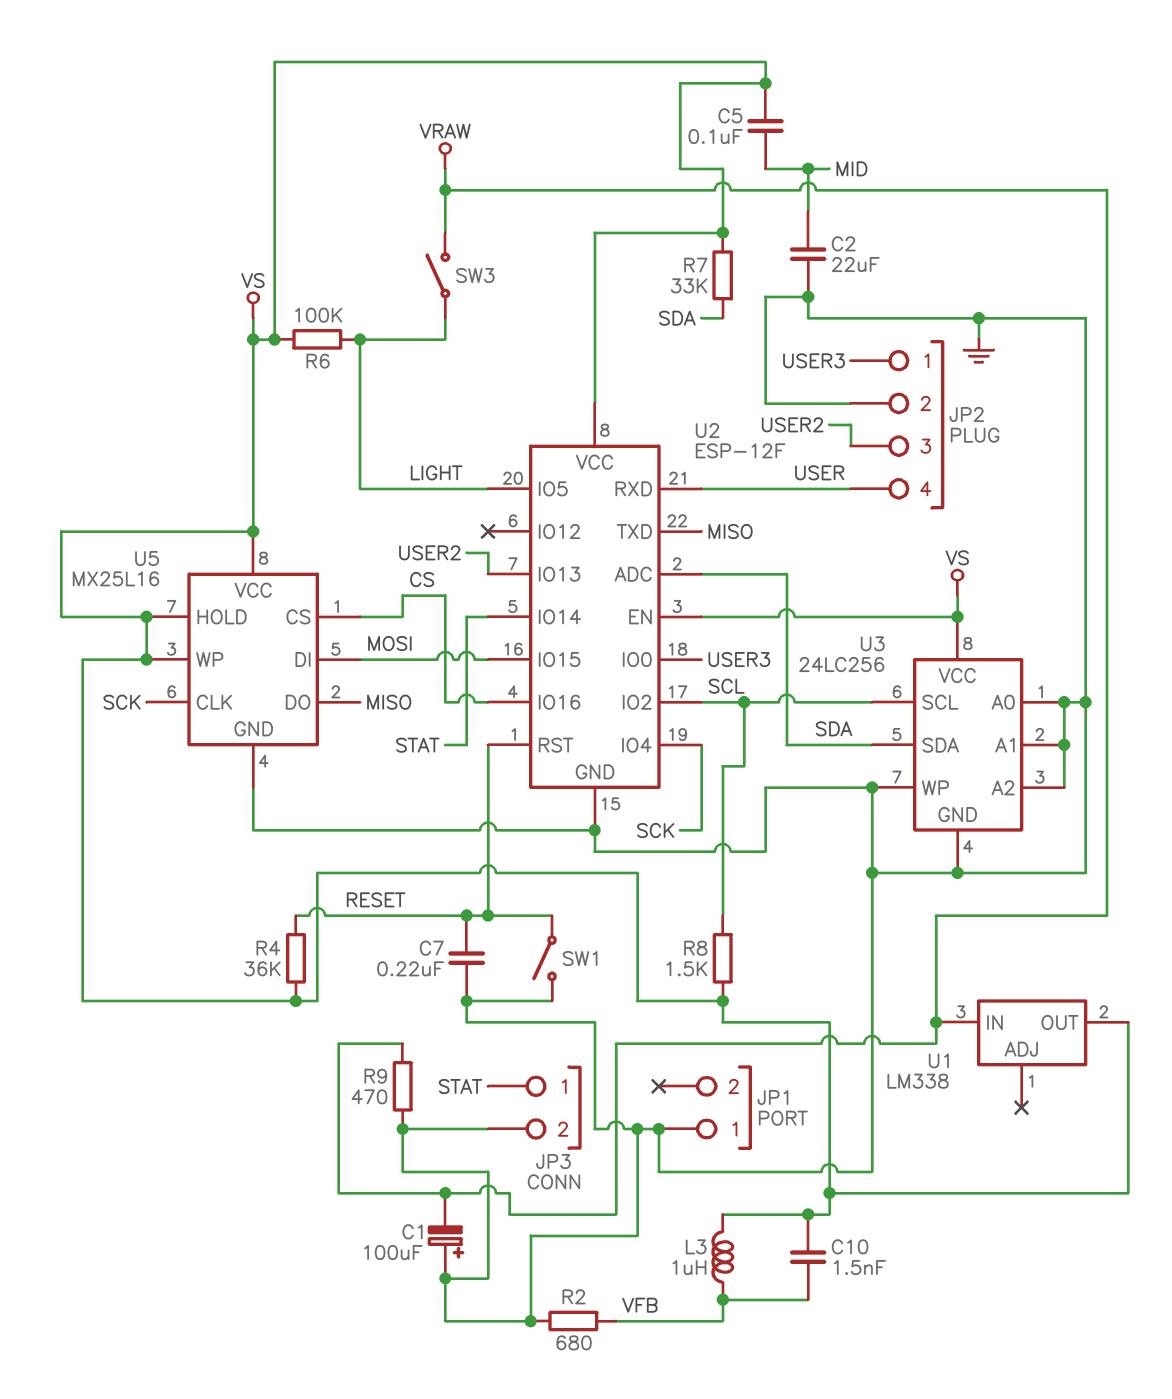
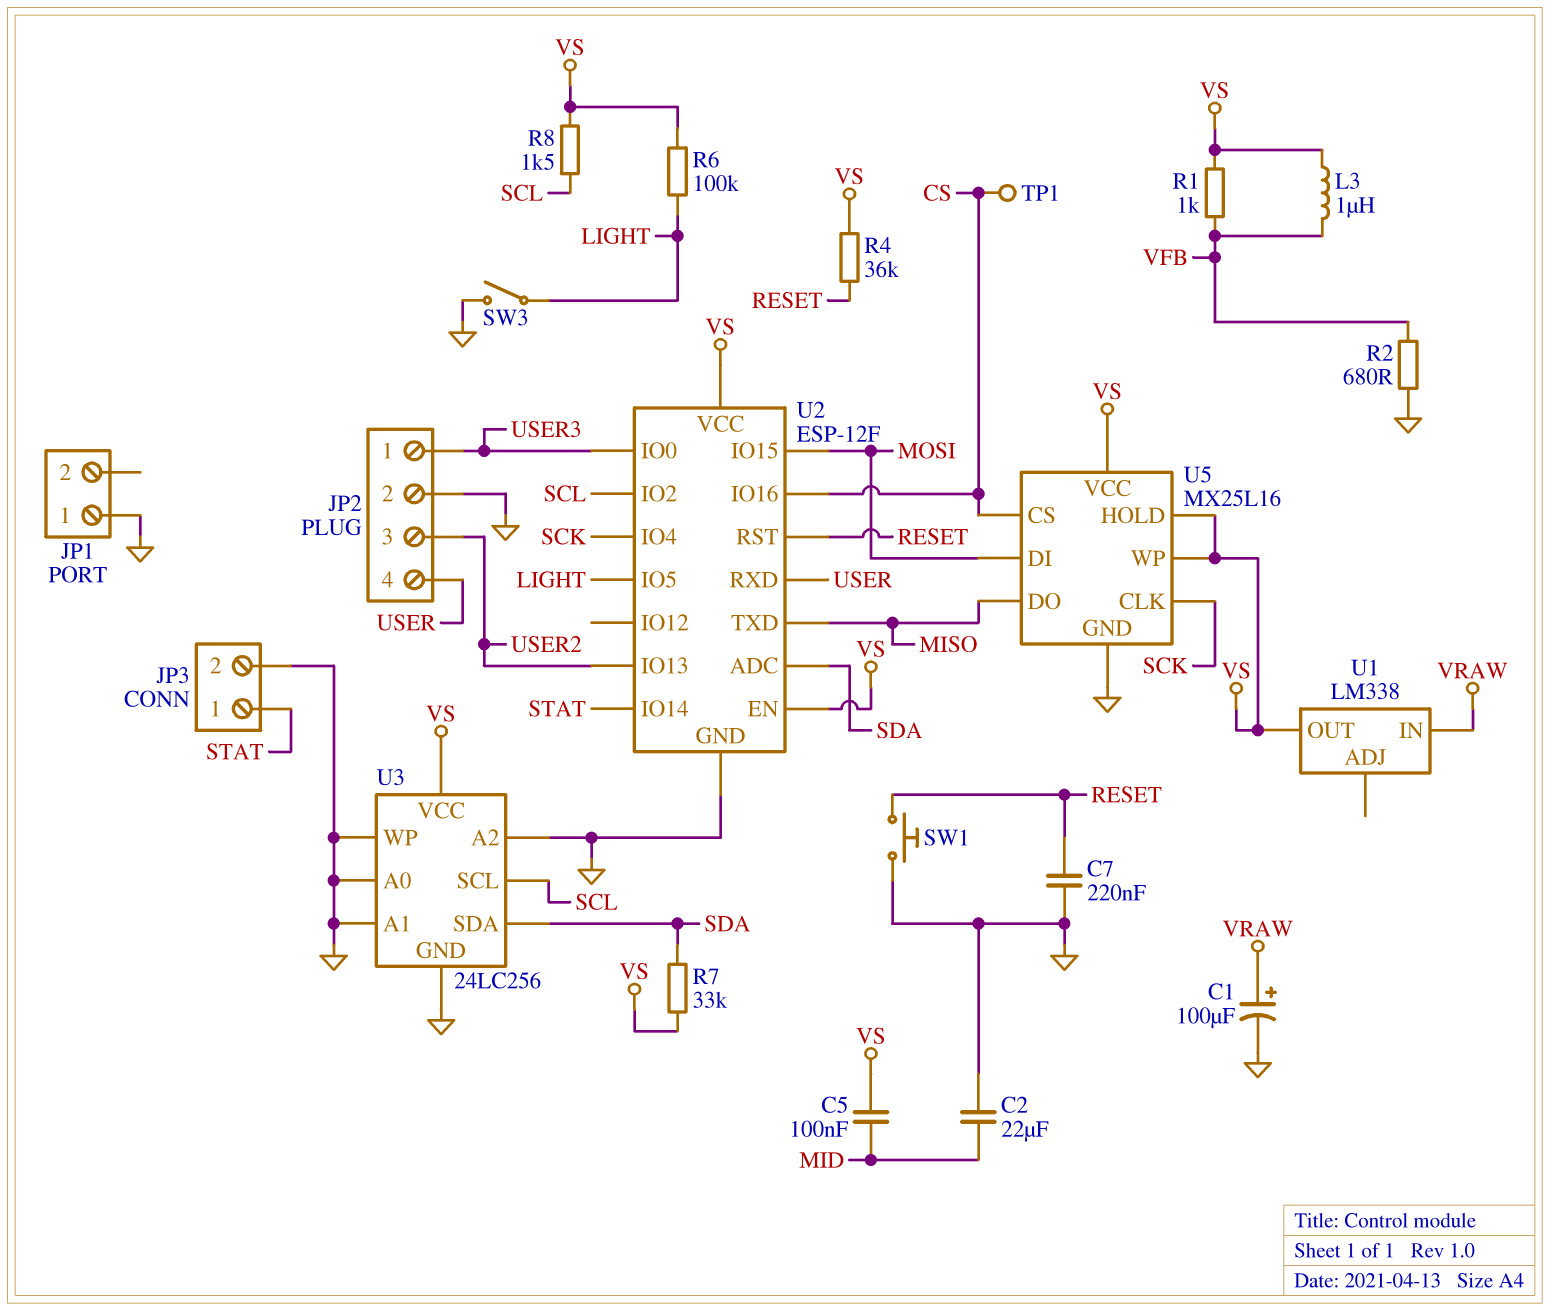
C1: 100uF (plus GND, minus VRAW) -> 100uF (plus VRAW, minus GND)
C10: 1.5nF (VFB, VS) -> none
R1: none -> 1k (VFB, VS)
R9: 470 (GND, VRAW) -> none
SW1: switch (GND, RESET) -> button (GND, RESET)
SW3: switch (LIGHT, VRAW) -> switch (GND, LIGHT)
TP1: none -> test point (CS)

